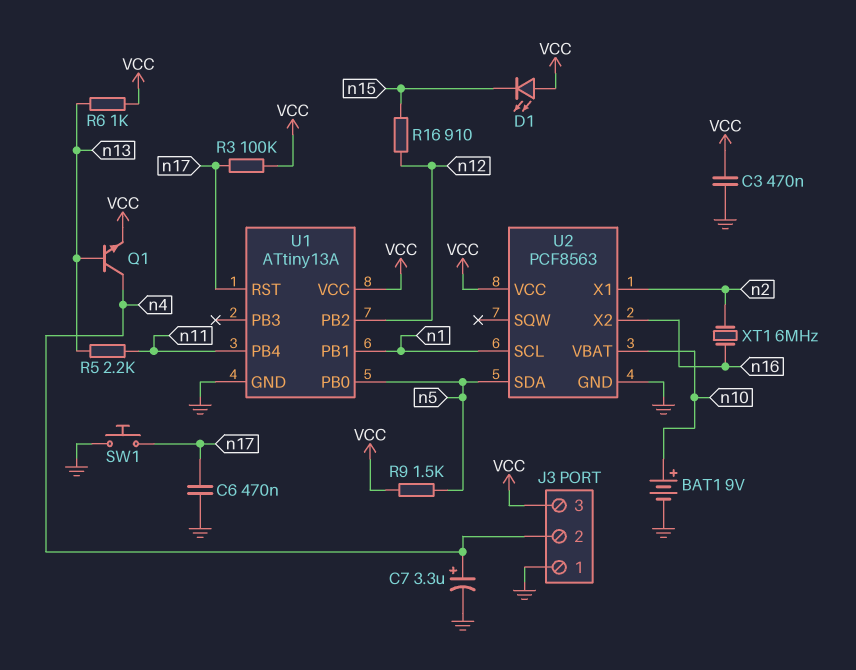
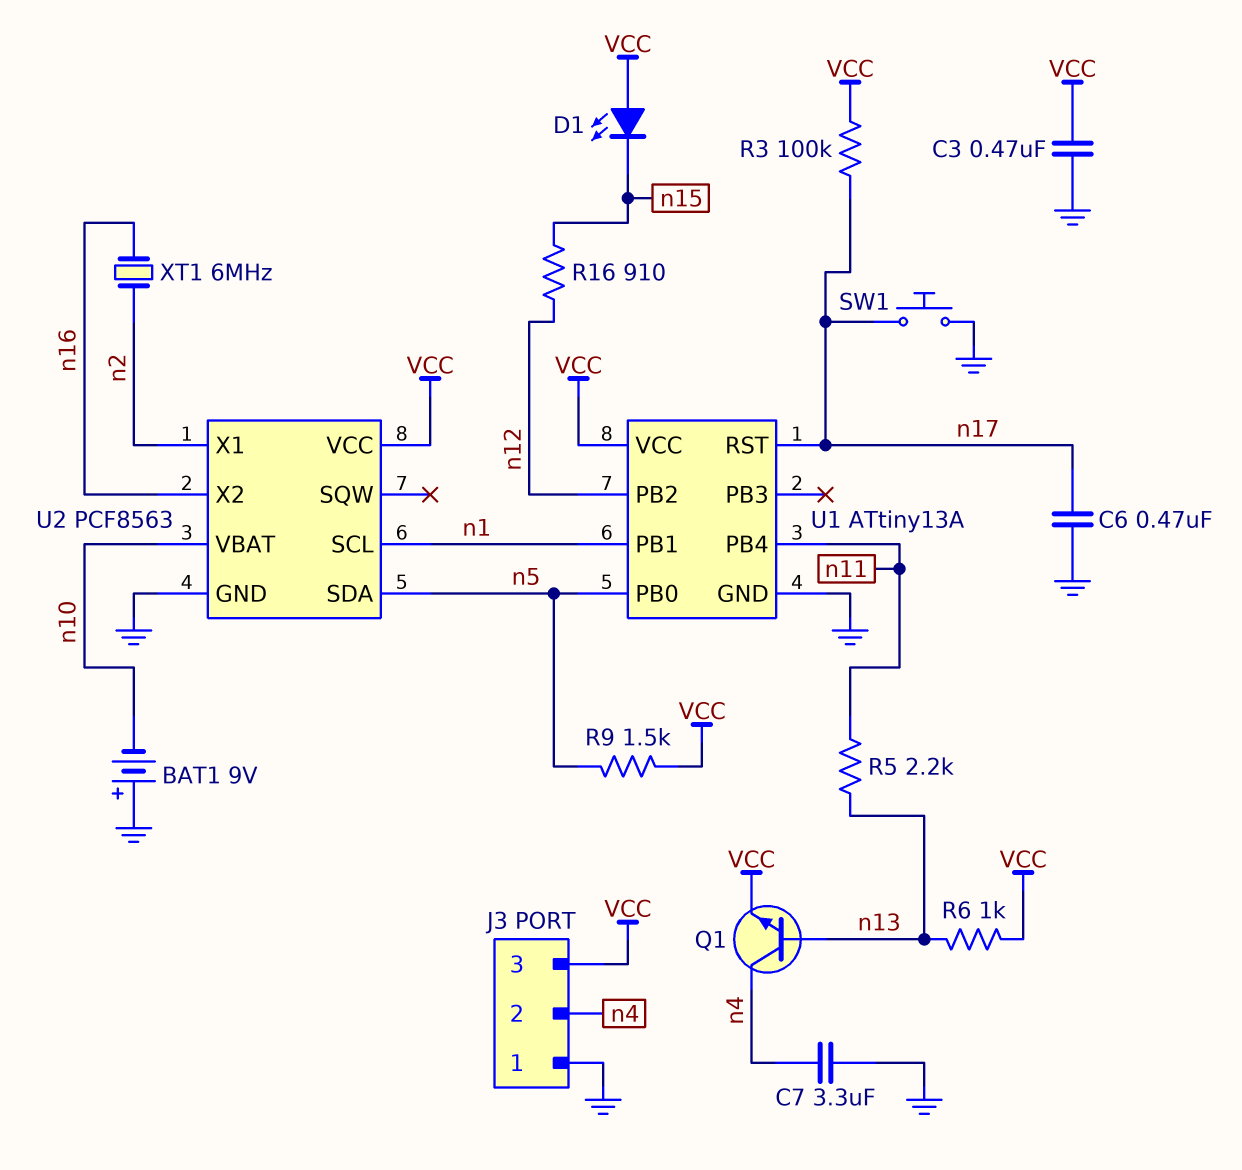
BAT1: 9V (plus n10, minus GND) -> 9V (plus GND, minus n10)
C7: 3.3uF (plus n4, minus GND) -> 3.3uF (GND, n4)

